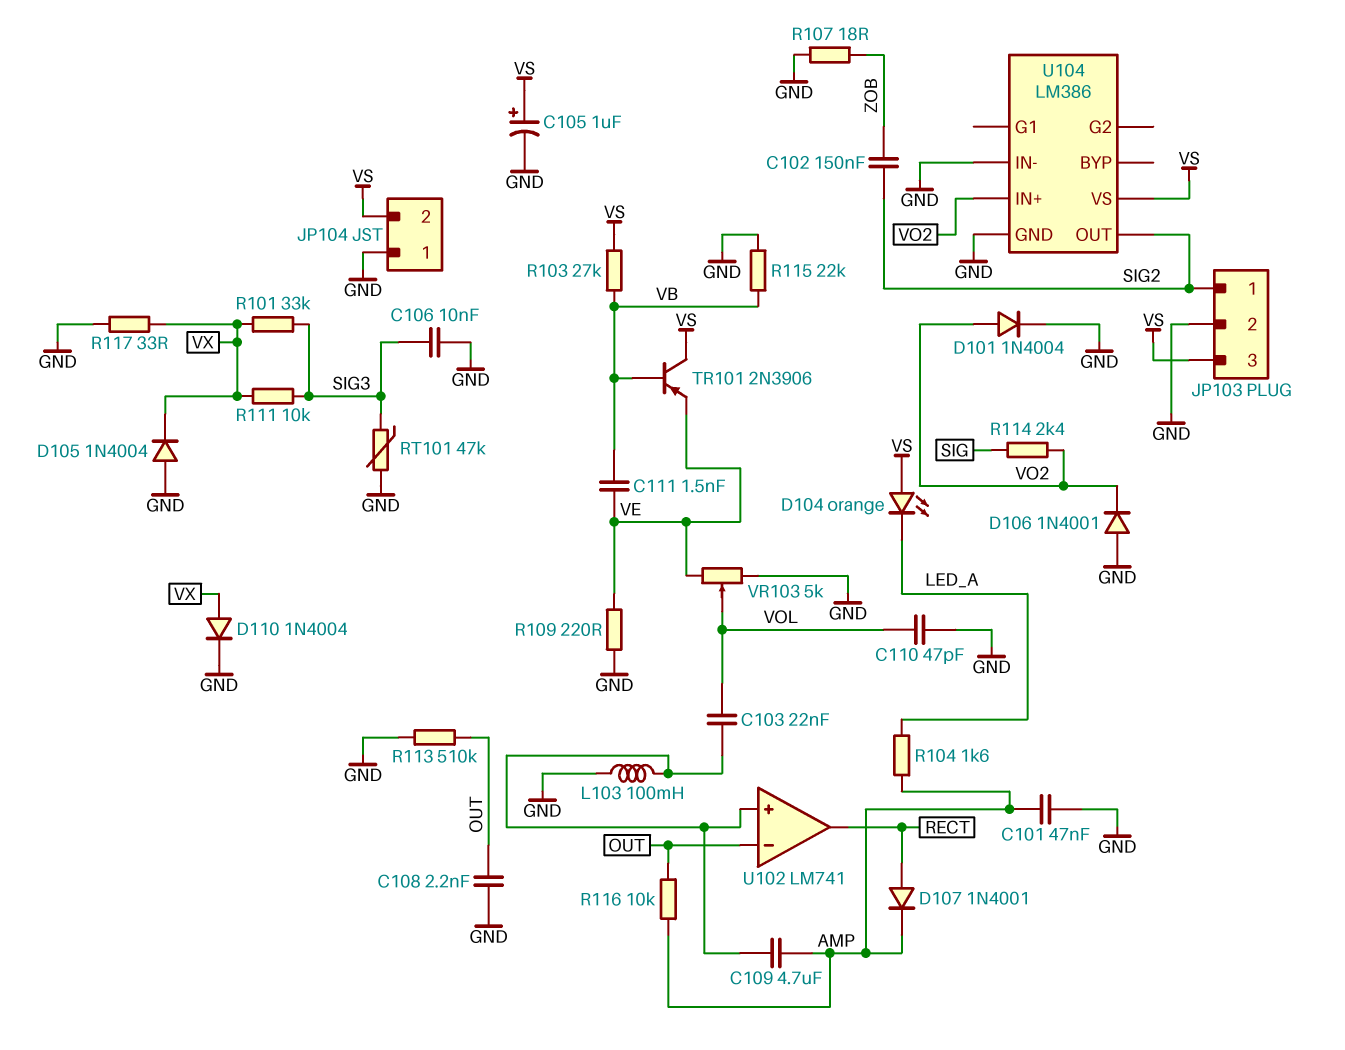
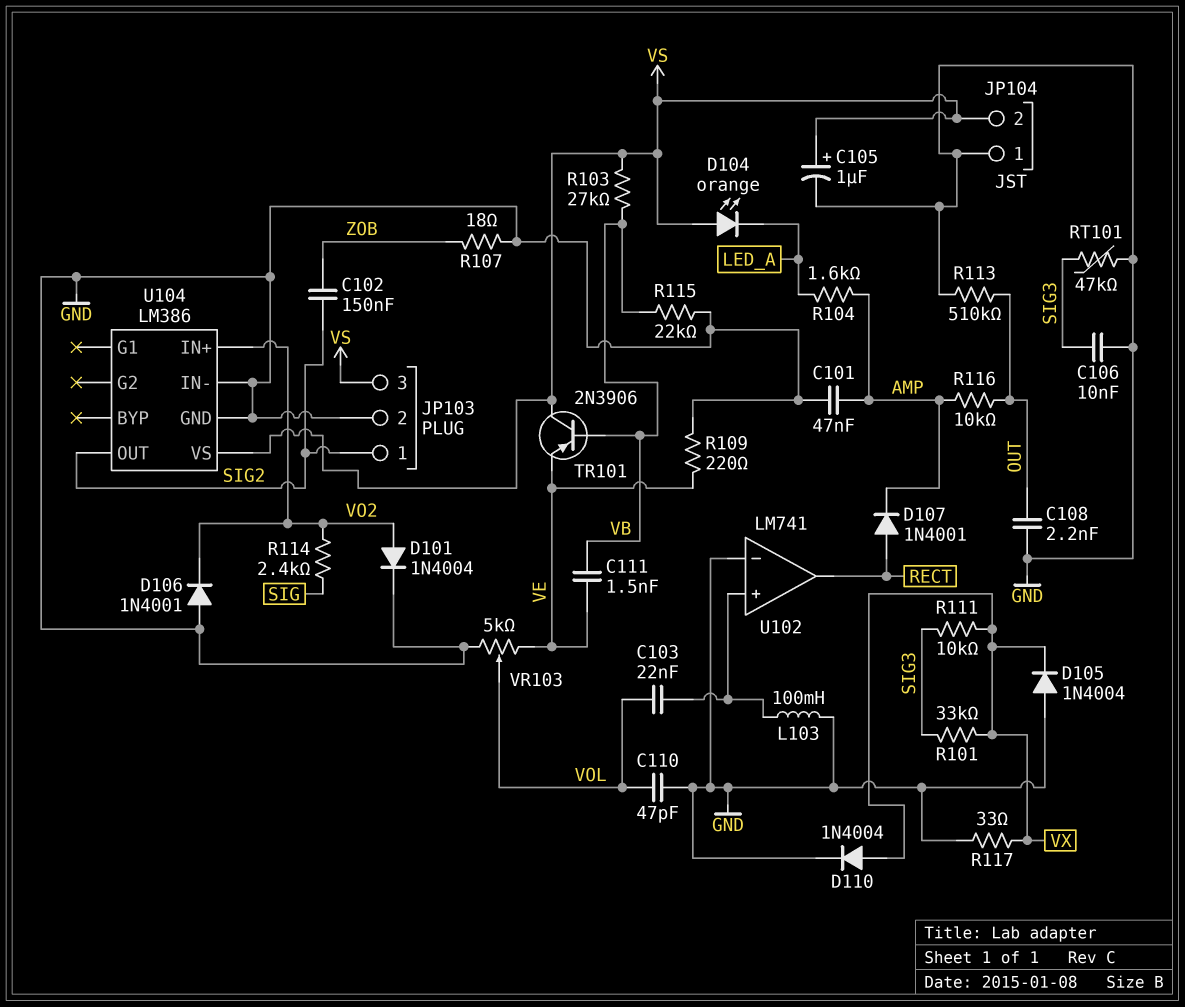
C109: 4.7uF (AMP, U102/in+) -> none
U102 pin in-: OUT -> GND

